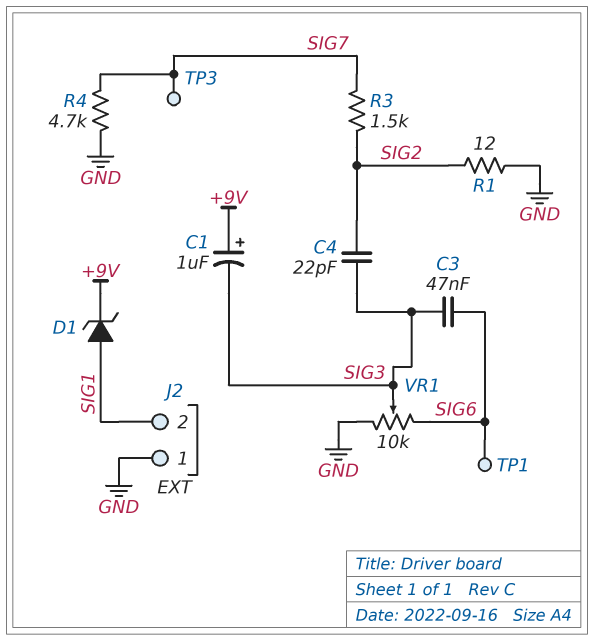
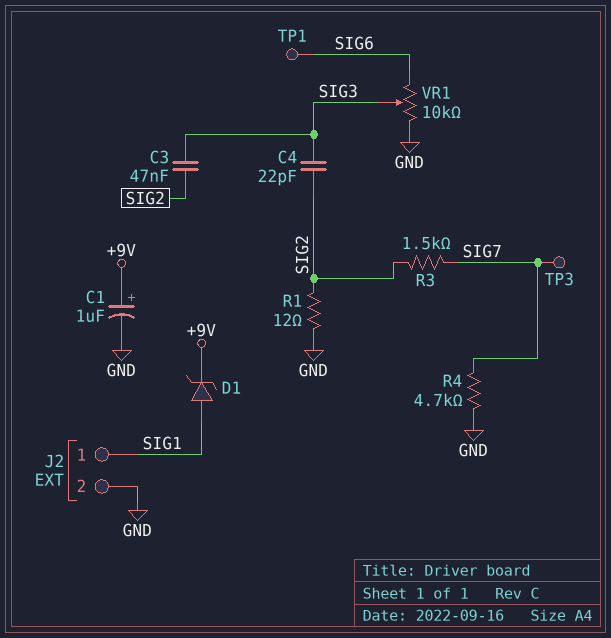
C1: 1uF (plus +9V, minus SIG3) -> 1uF (plus +9V, minus GND)
C3: 47nF (SIG3, SIG6) -> 47nF (SIG2, SIG3)
J2 pin 1: GND -> SIG1
J2 pin 2: SIG1 -> GND

